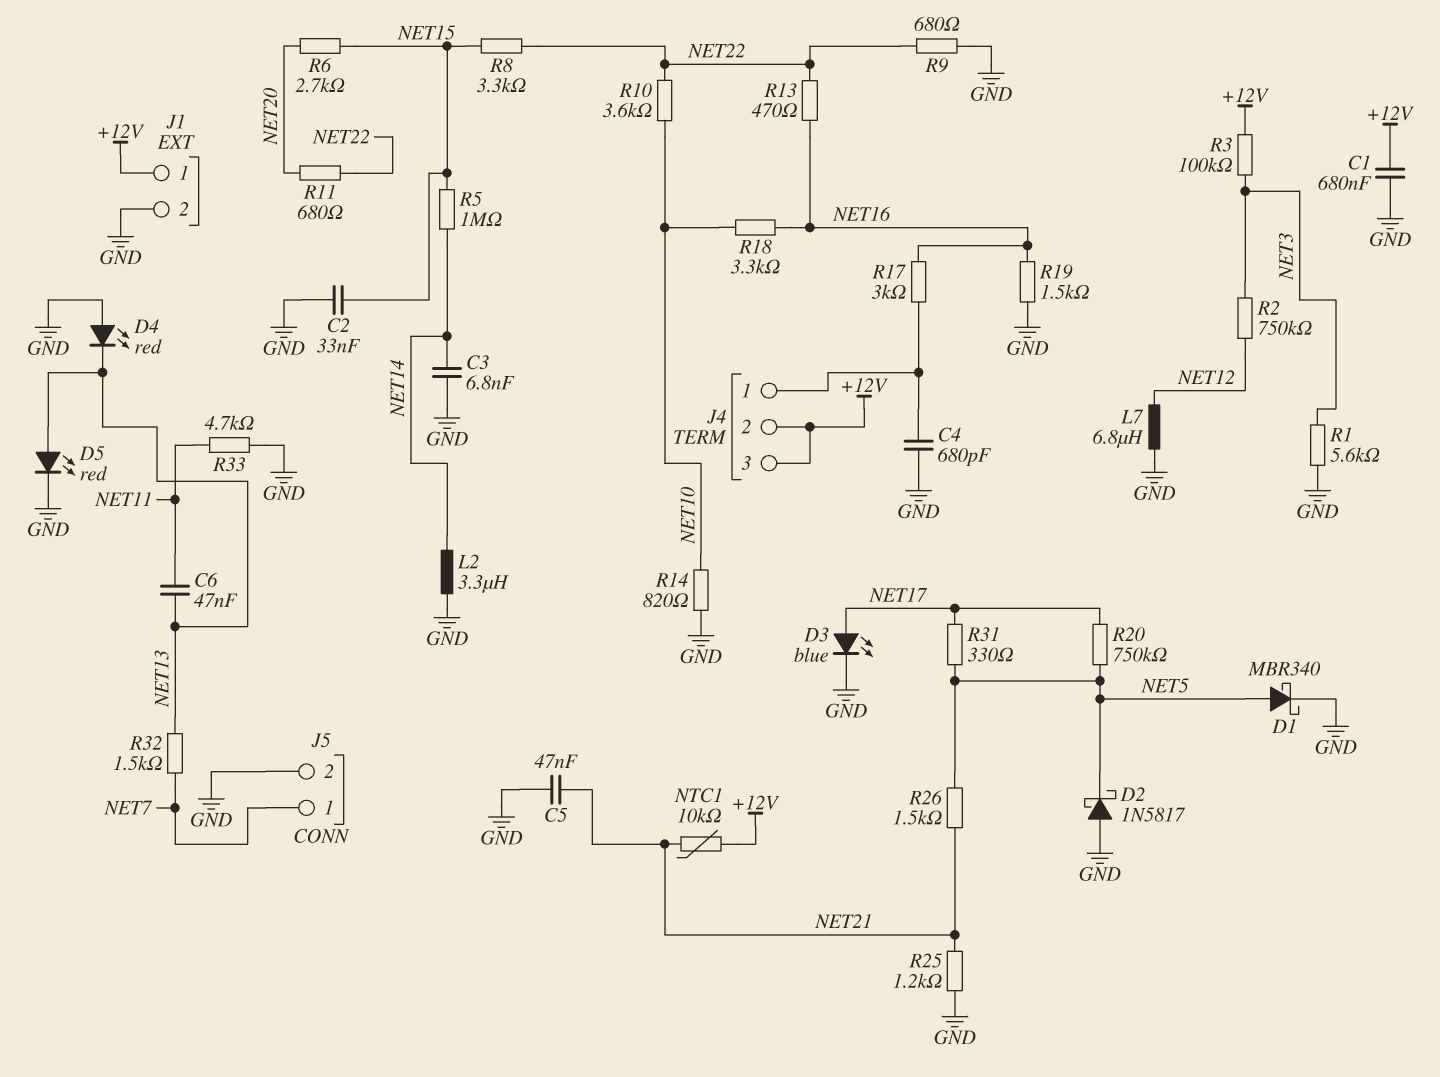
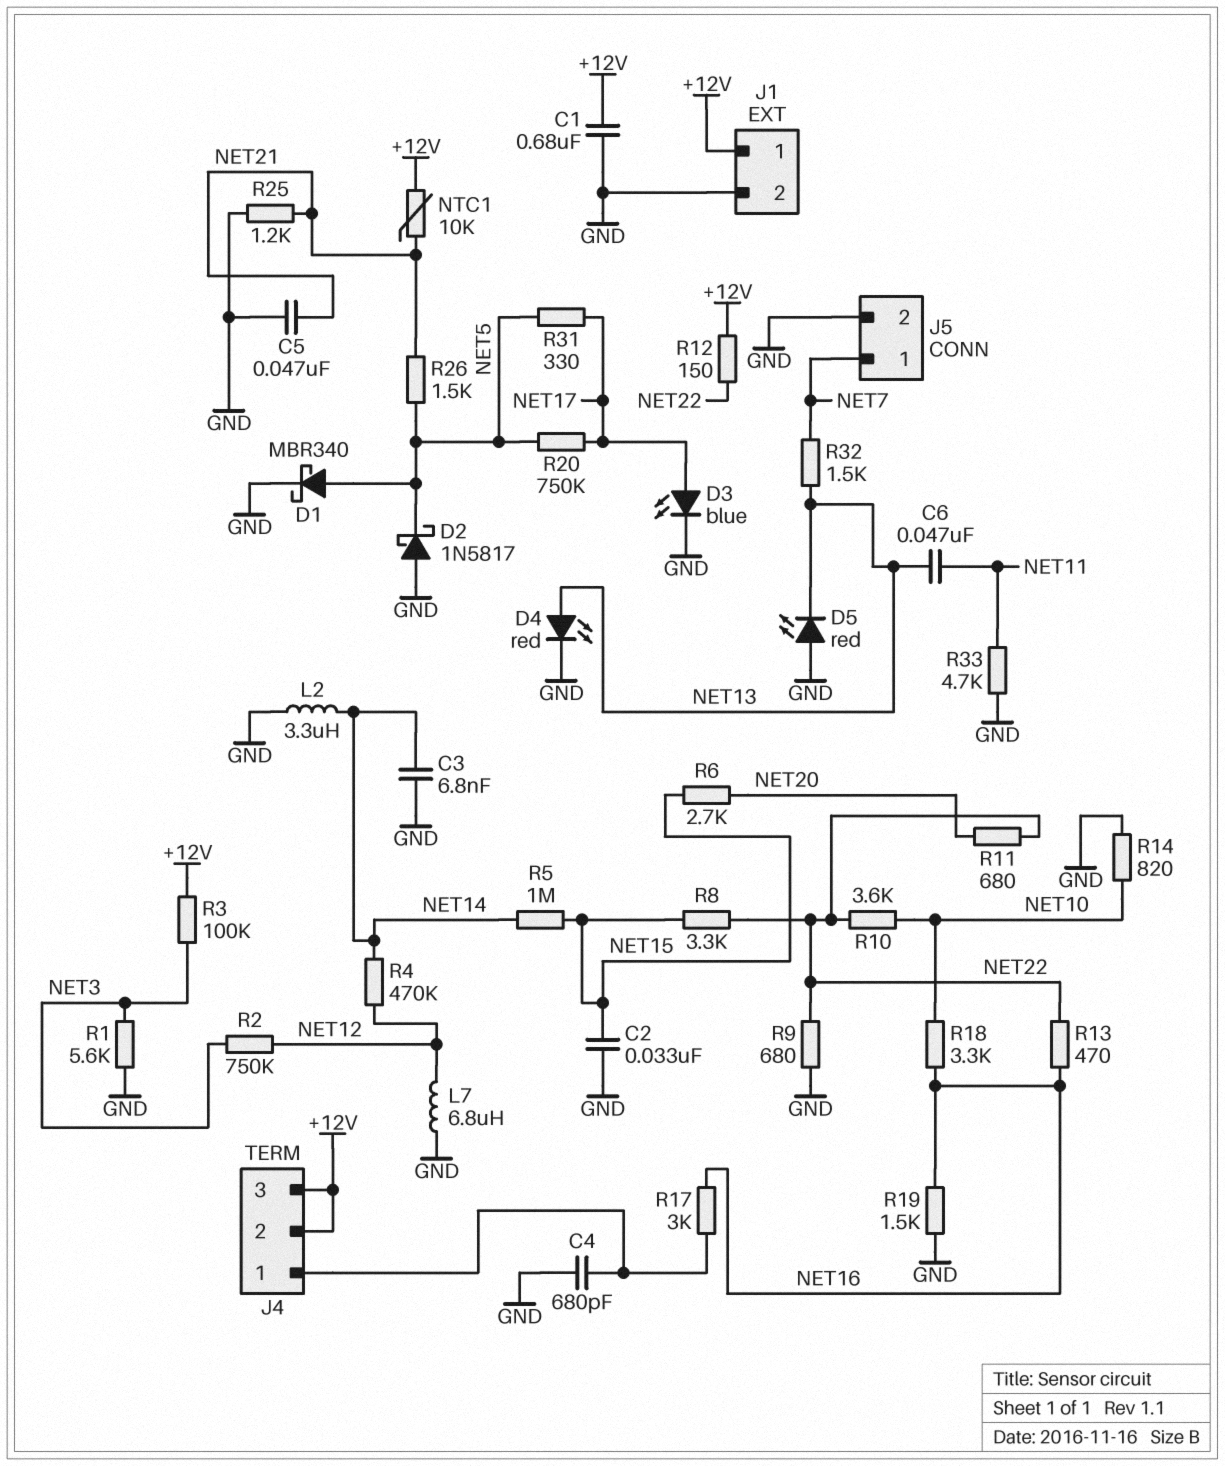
D4: LED red (A GND, K NET13) -> LED red (A NET13, K GND)
D5: LED red (A NET13, K GND) -> LED red (A GND, K NET13)
R4: none -> 470k (NET12, NET14)
R12: none -> 150 (+12V, NET22)

